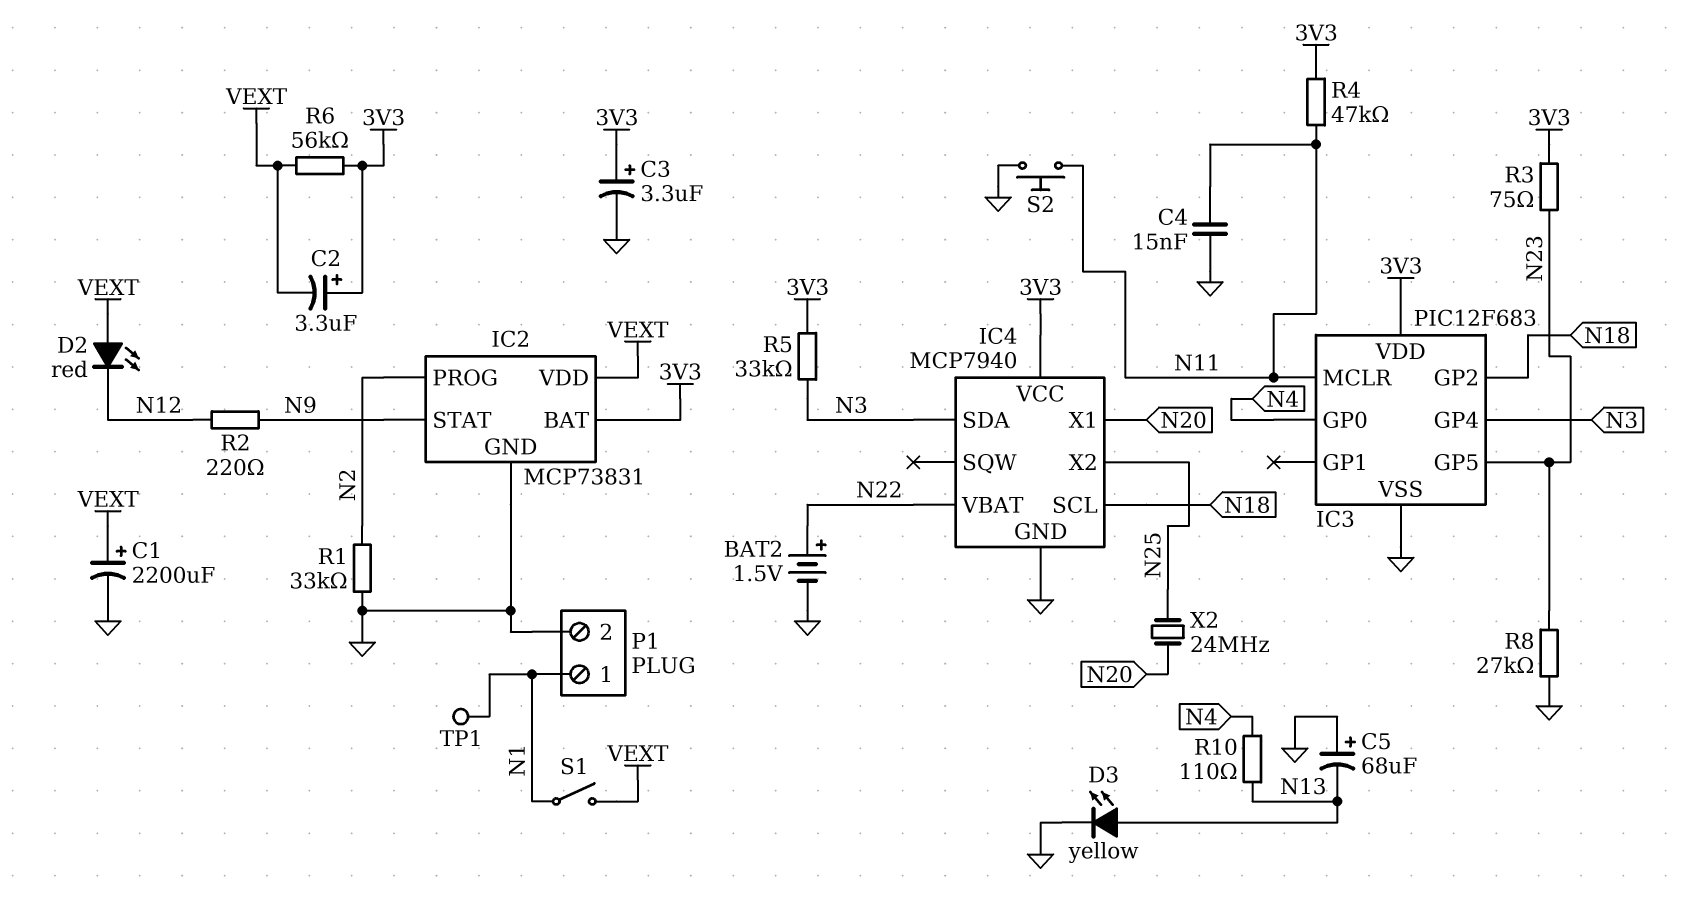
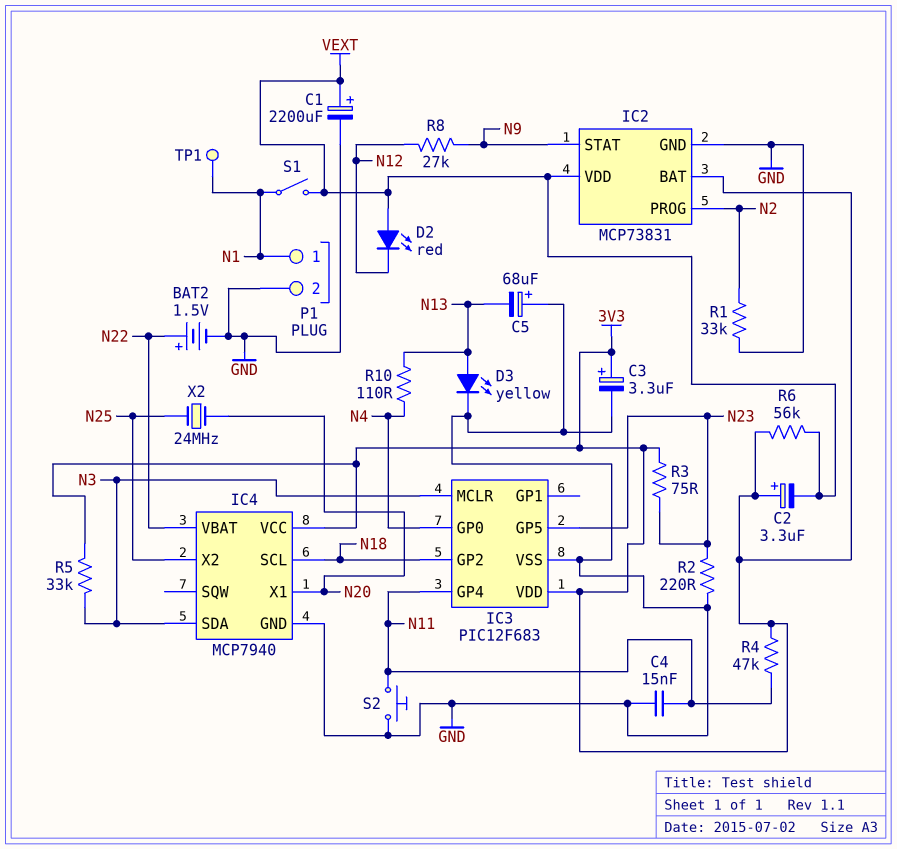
IC3 pin GP4: N3 -> N11
IC3 pin MCLR: N11 -> N3
R2: 220 (N9, N12) -> 220 (GND, N23)
R8: 27k (GND, N23) -> 27k (N9, N12)

